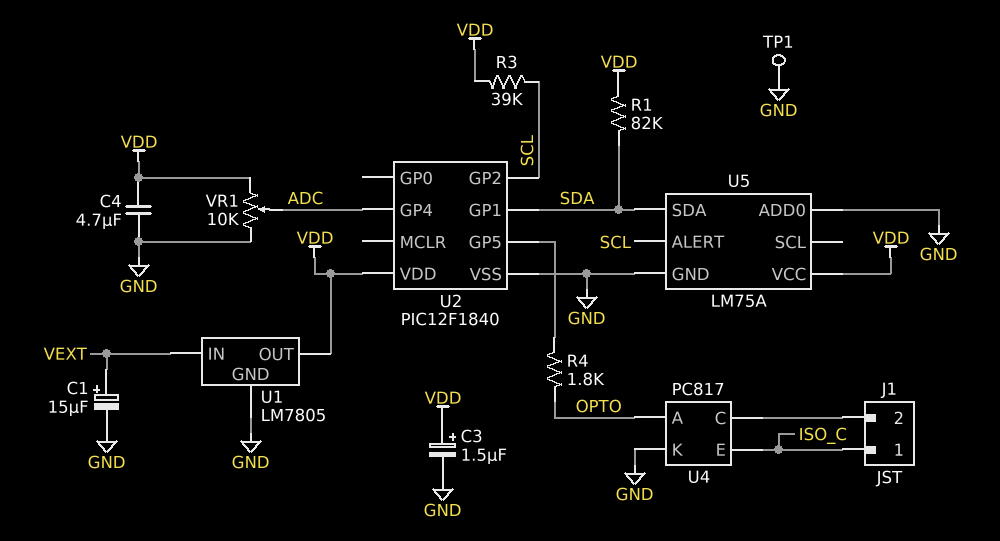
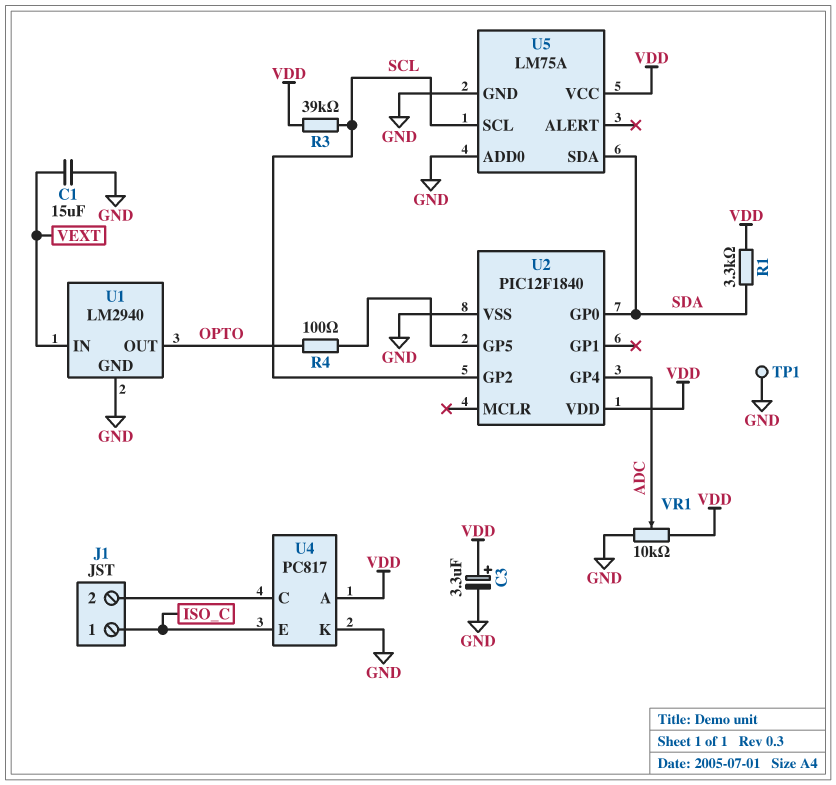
C1: 15uF (plus VEXT, minus GND) -> 15uF (GND, VEXT)
C3: 1.5uF (plus VDD, minus GND) -> 3.3uF (plus VDD, minus GND)
C4: 4.7uF (GND, VDD) -> none
R1: 82k (SDA, VDD) -> 3.3k (SDA, VDD)
R4: 1.8k (OPTO, U2/GP5) -> 100 (OPTO, U2/GP5)
U1: LM7805 -> LM2940
U1 pin OUT: VDD -> OPTO
U2 pin GP0: none -> SDA
U2 pin GP1: SDA -> none
U4 pin A: OPTO -> VDD
U5 pin ALERT: SCL -> none
U5 pin SCL: none -> SCL

